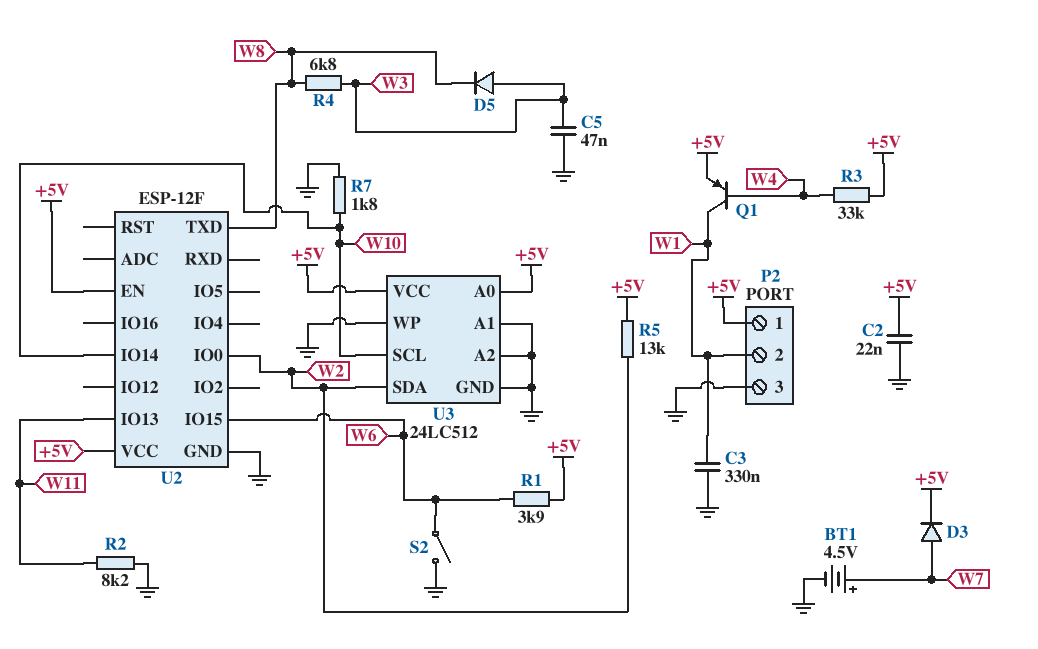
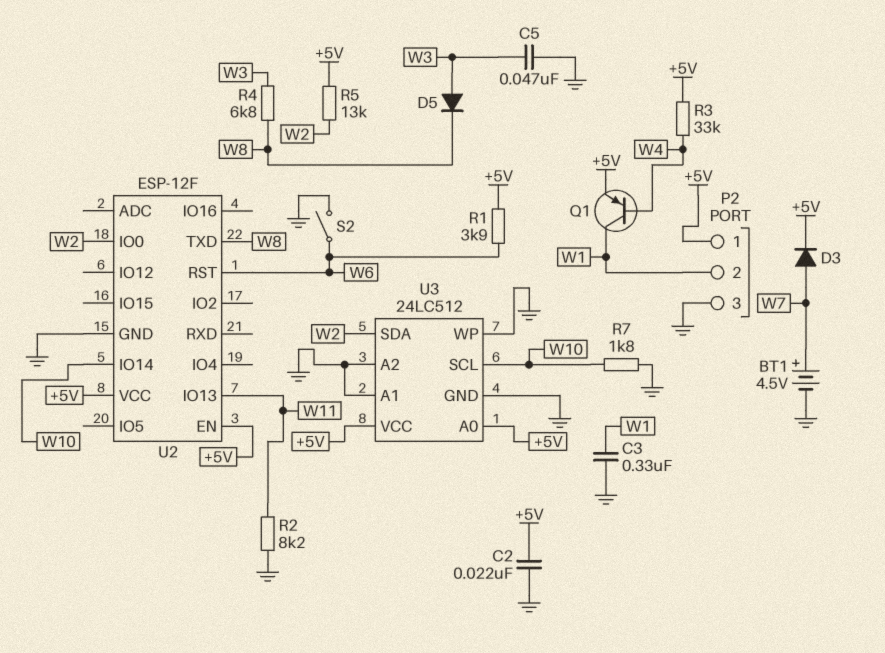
U2 pin IO15: W6 -> none
U2 pin RST: none -> W6

